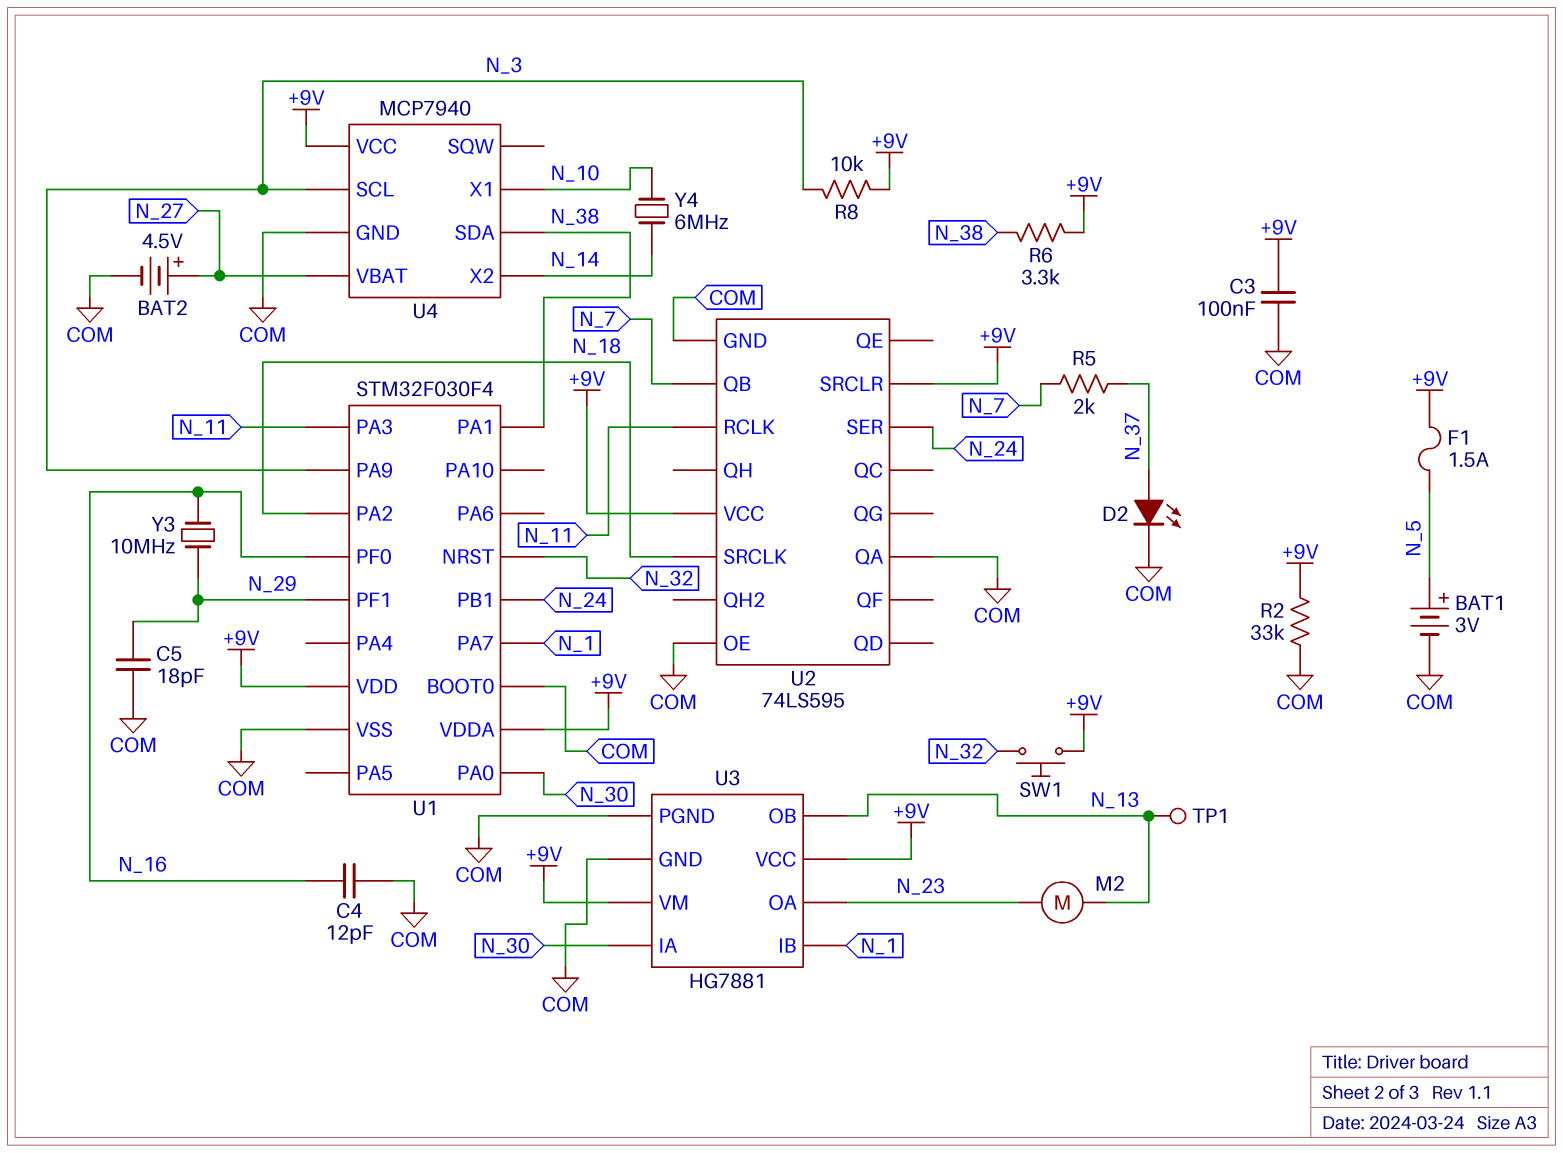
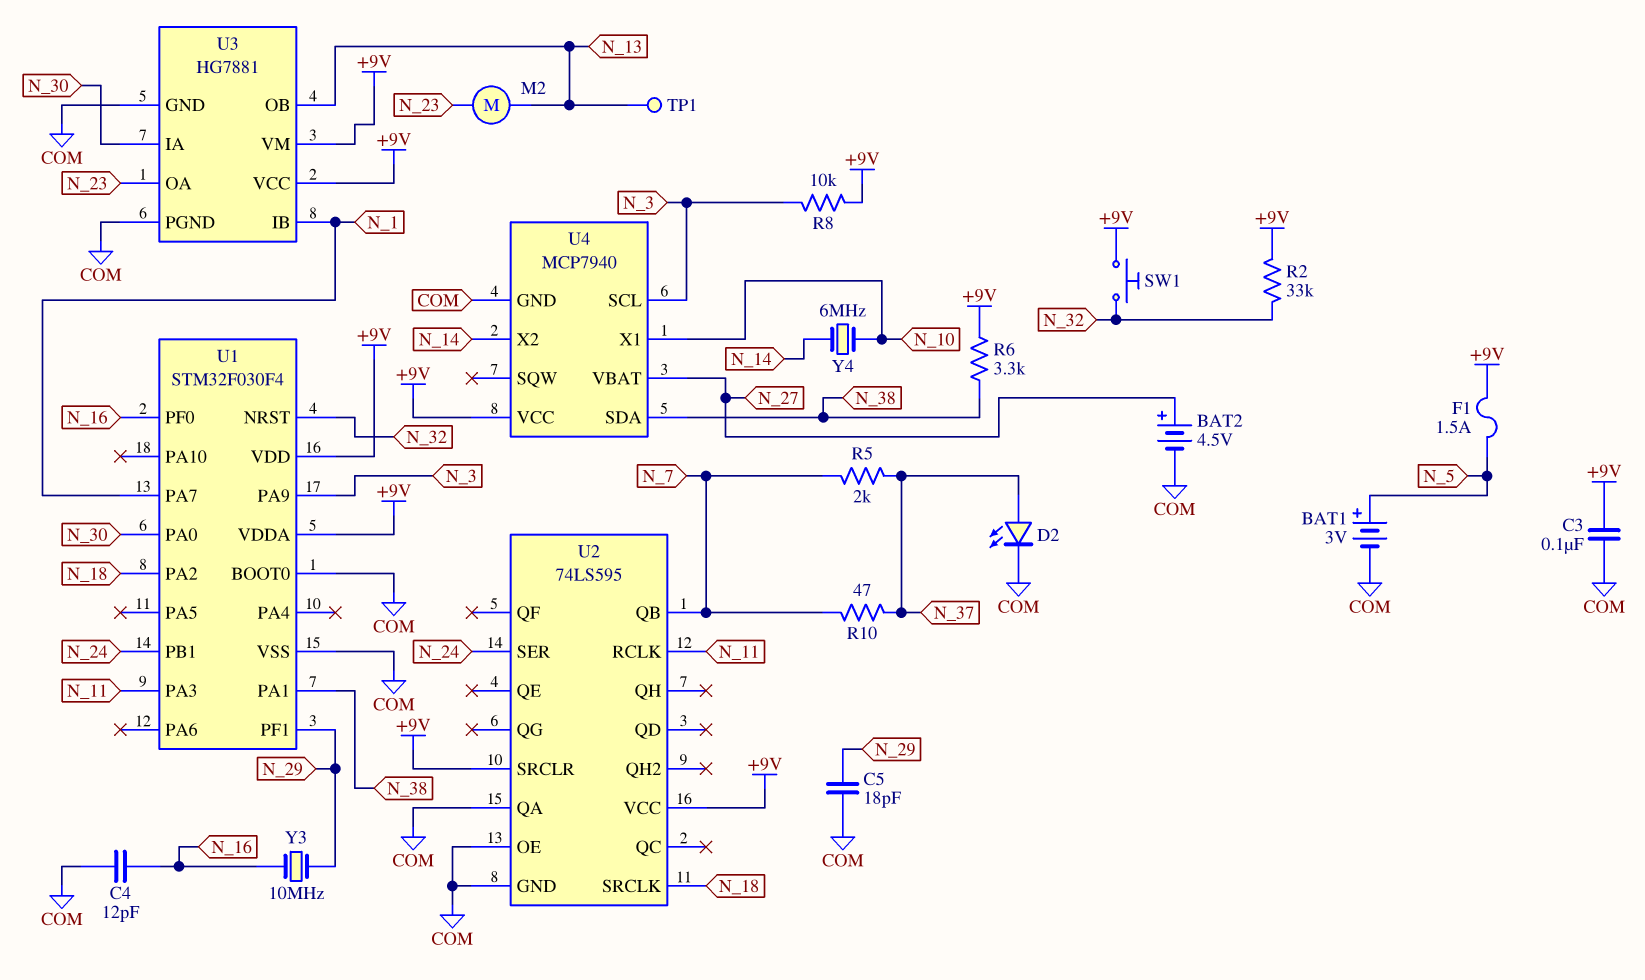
R2: 33k (+9V, COM) -> 33k (+9V, N_32)
R10: none -> 47 (N_7, N_37)

